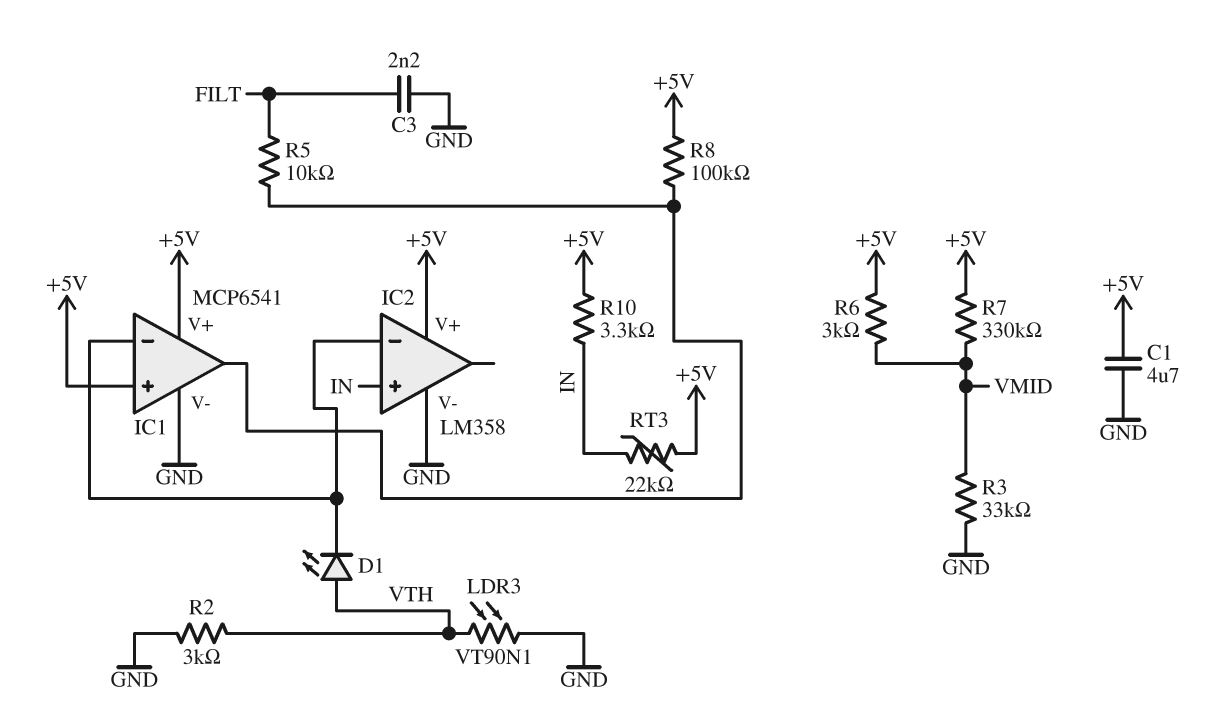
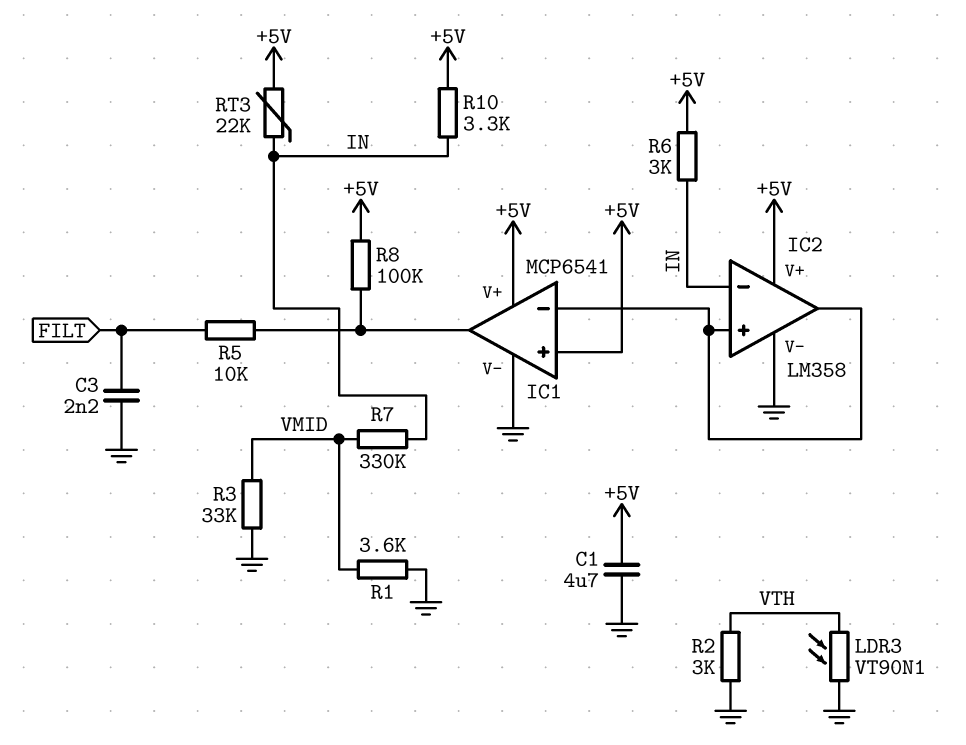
D1: LED (A VTH, K IC1/in-) -> none
IC2 pin in+: IN -> IC1/in-
IC2 pin in-: IC1/in- -> IN
IC2 pin out: none -> IC1/in-
R1: none -> 3.6k (GND, VMID)
R6: 3k (+5V, VMID) -> 3k (+5V, IN)
R7: 330k (+5V, VMID) -> 330k (IN, VMID)

